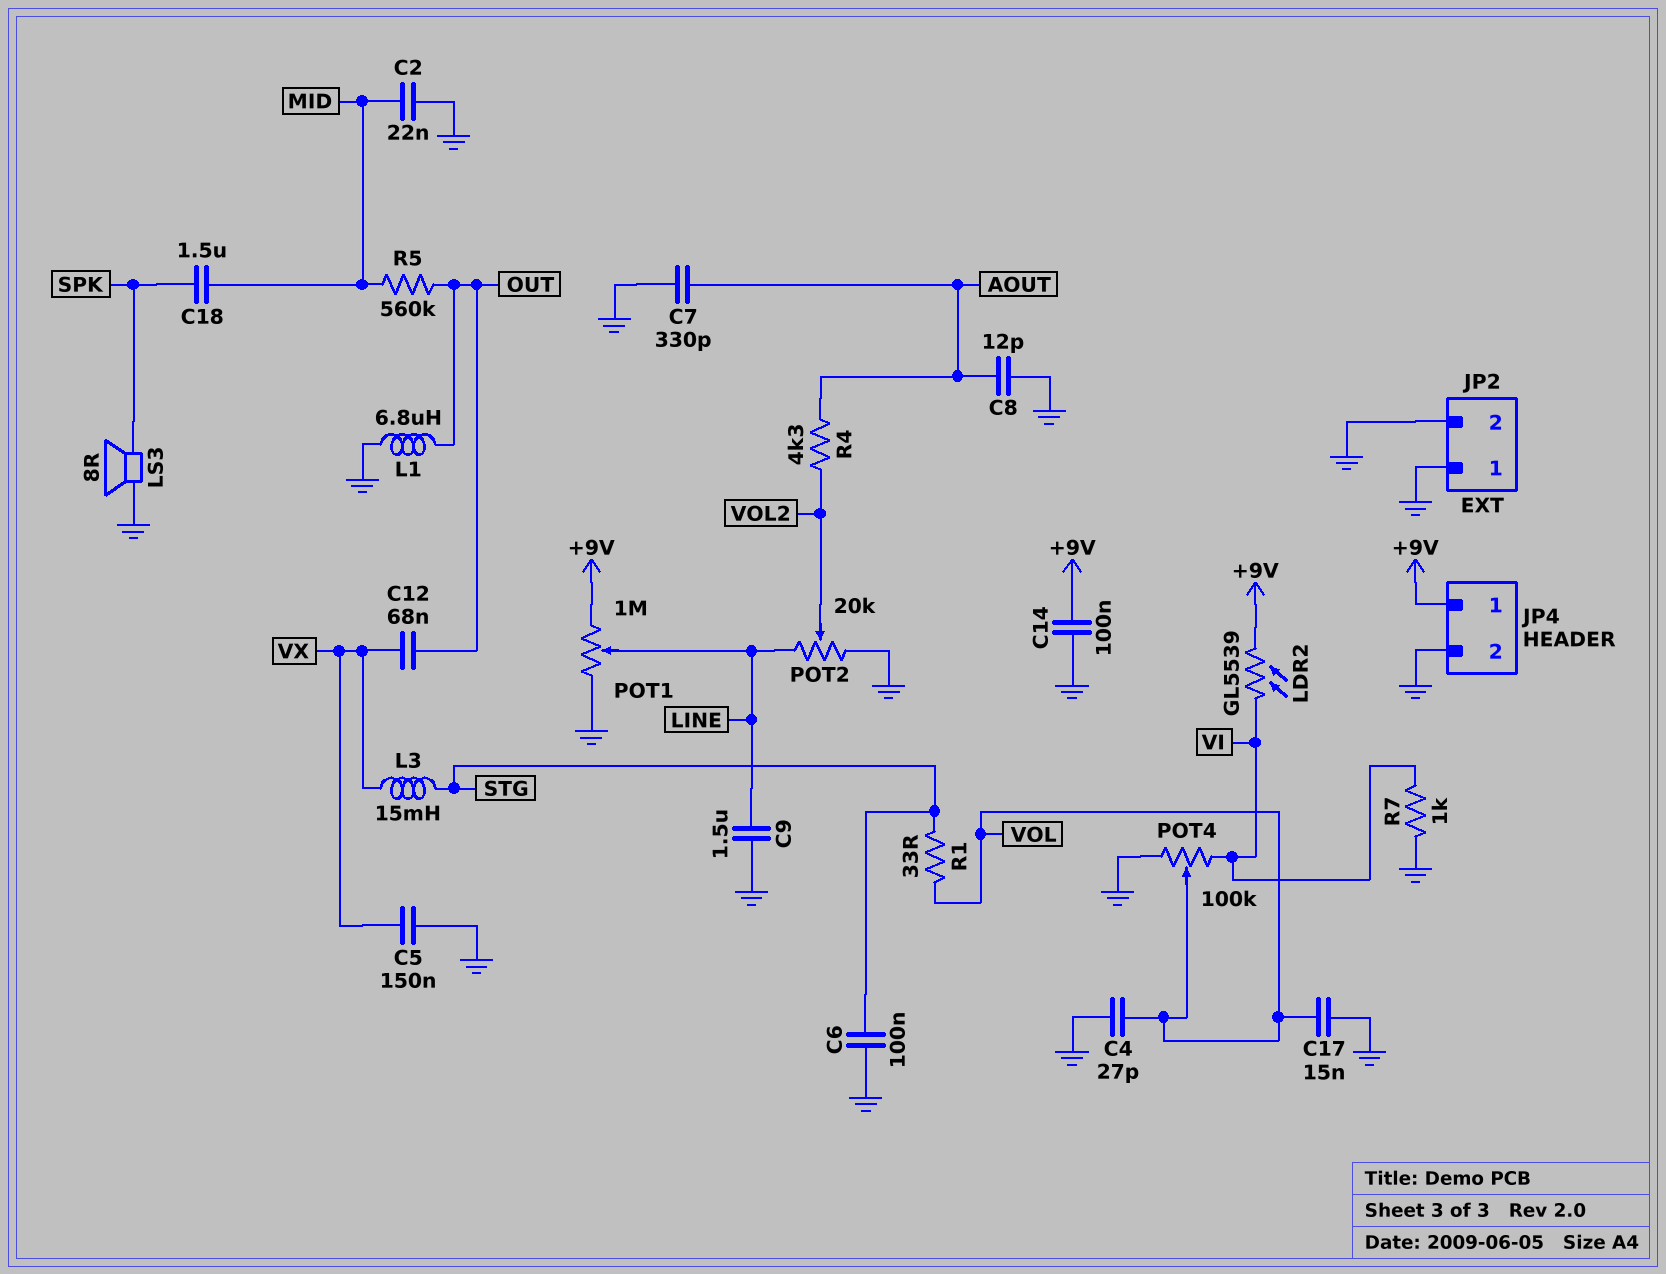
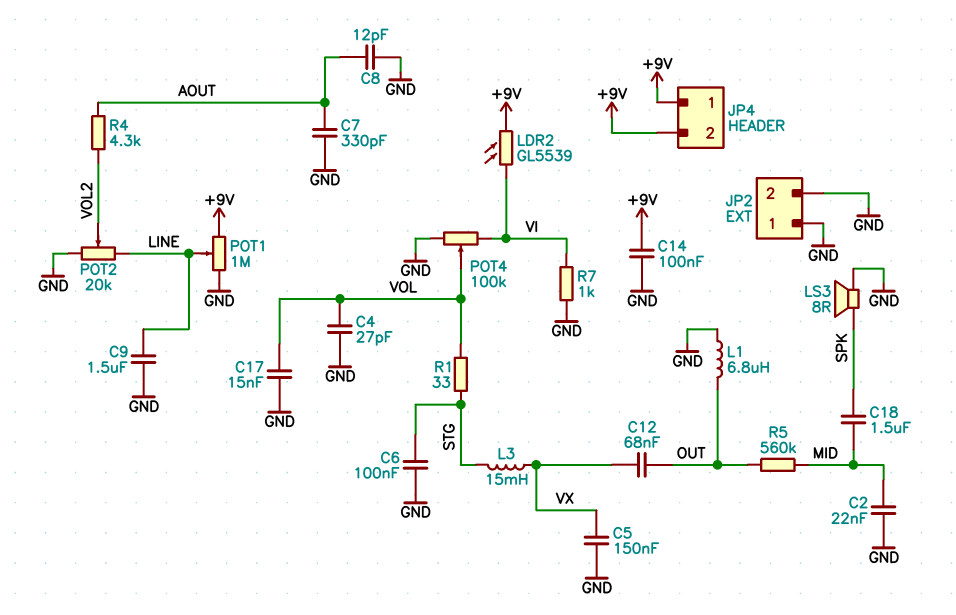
JP4 pin 2: GND -> +9V

